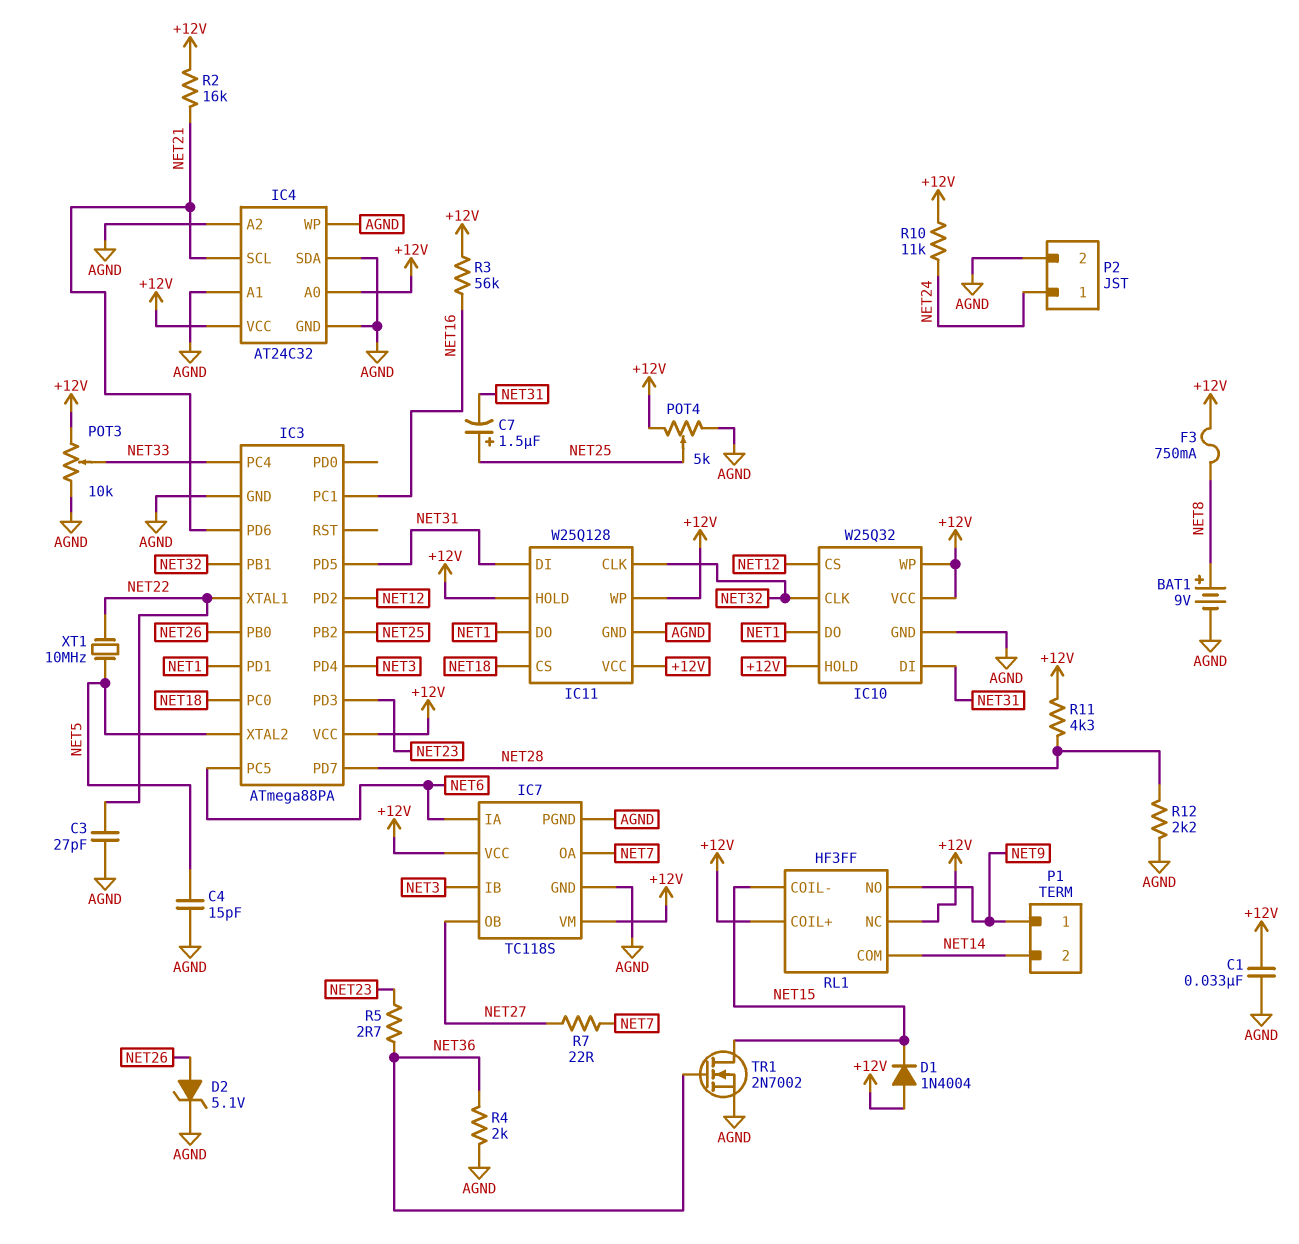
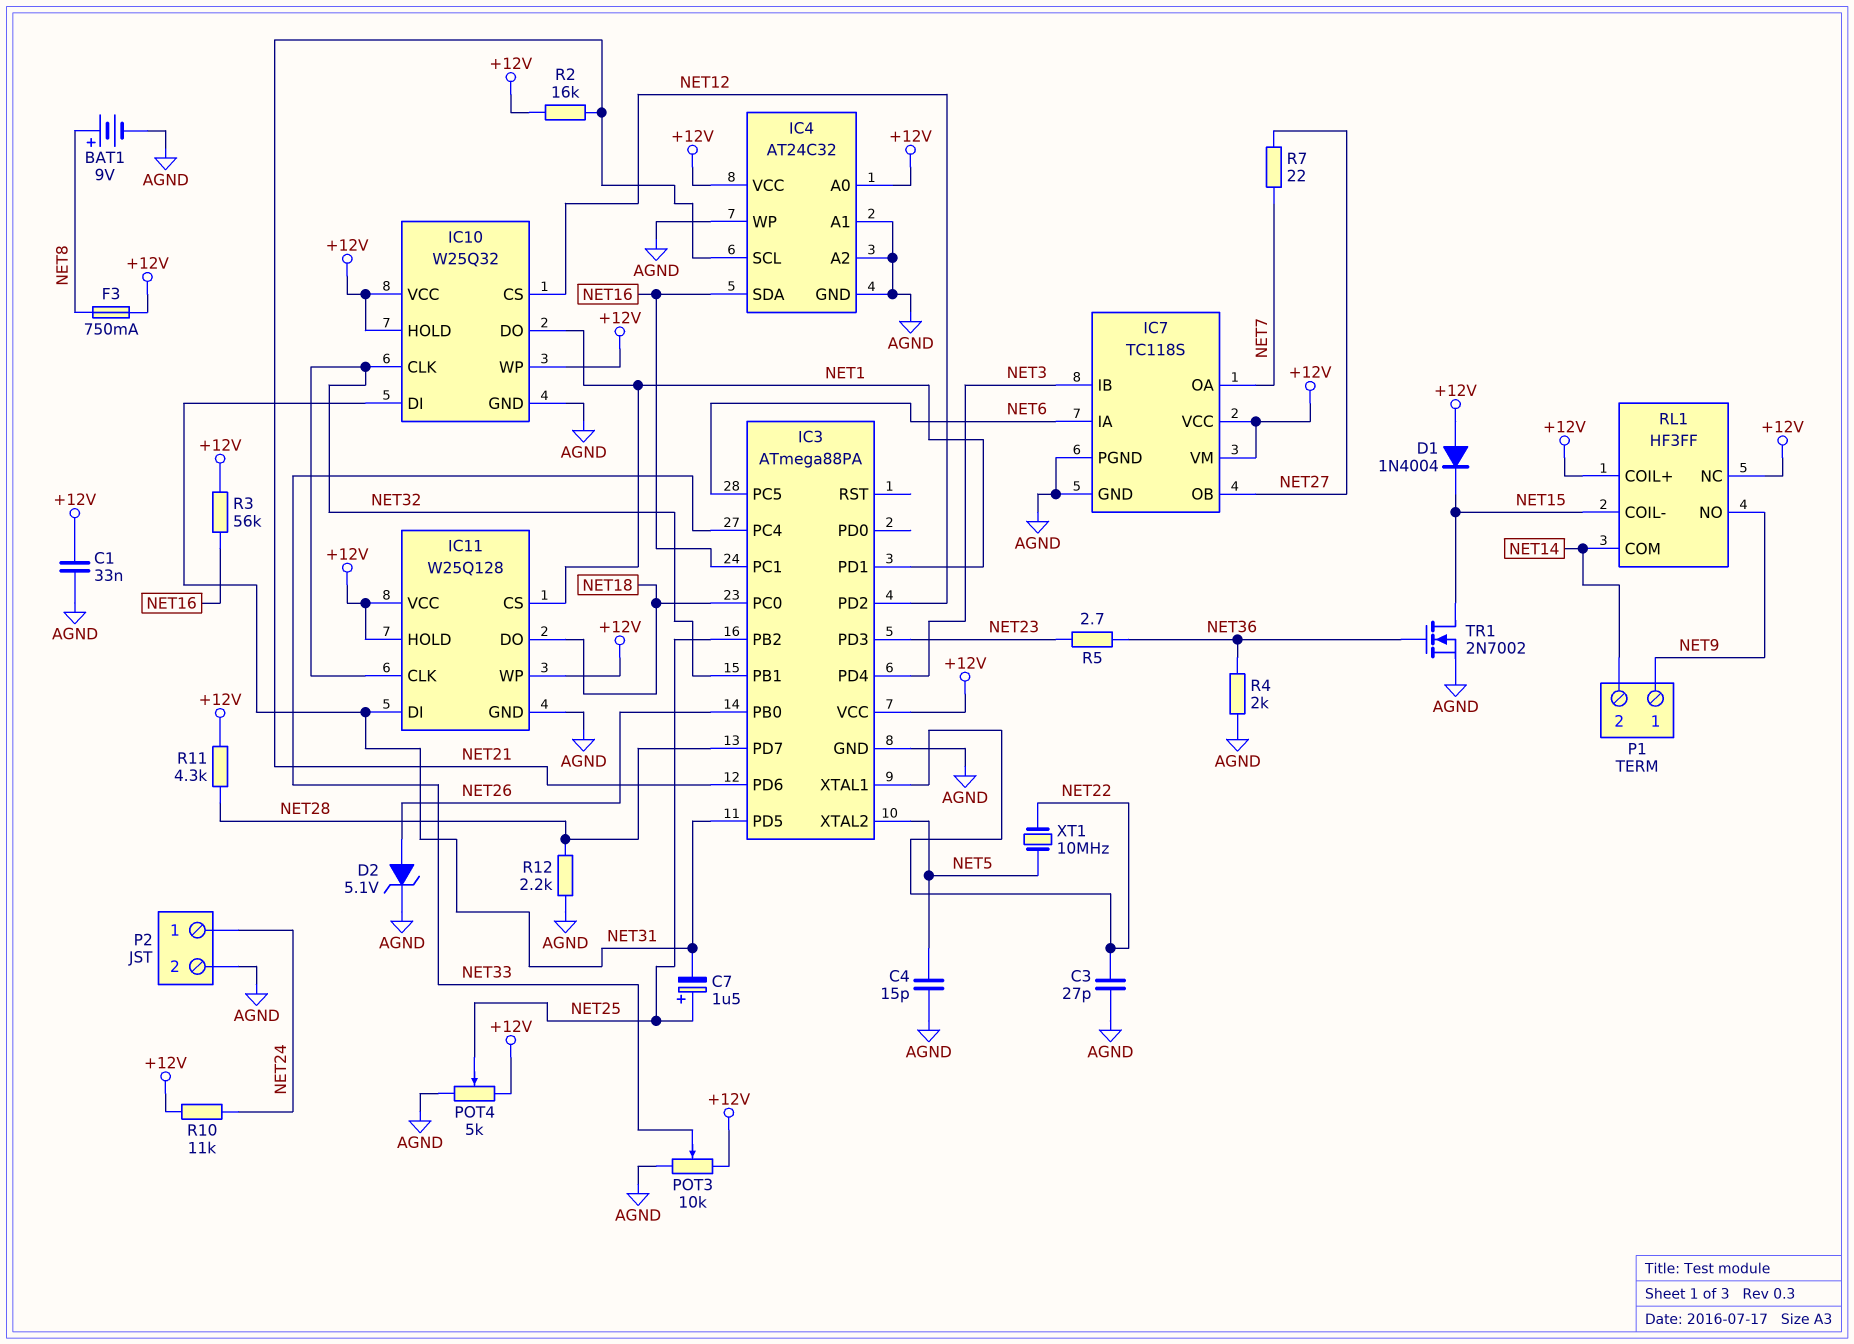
IC4 pin SDA: AGND -> NET16
IC11 pin CS: NET18 -> NET1
IC11 pin DO: NET1 -> NET18

